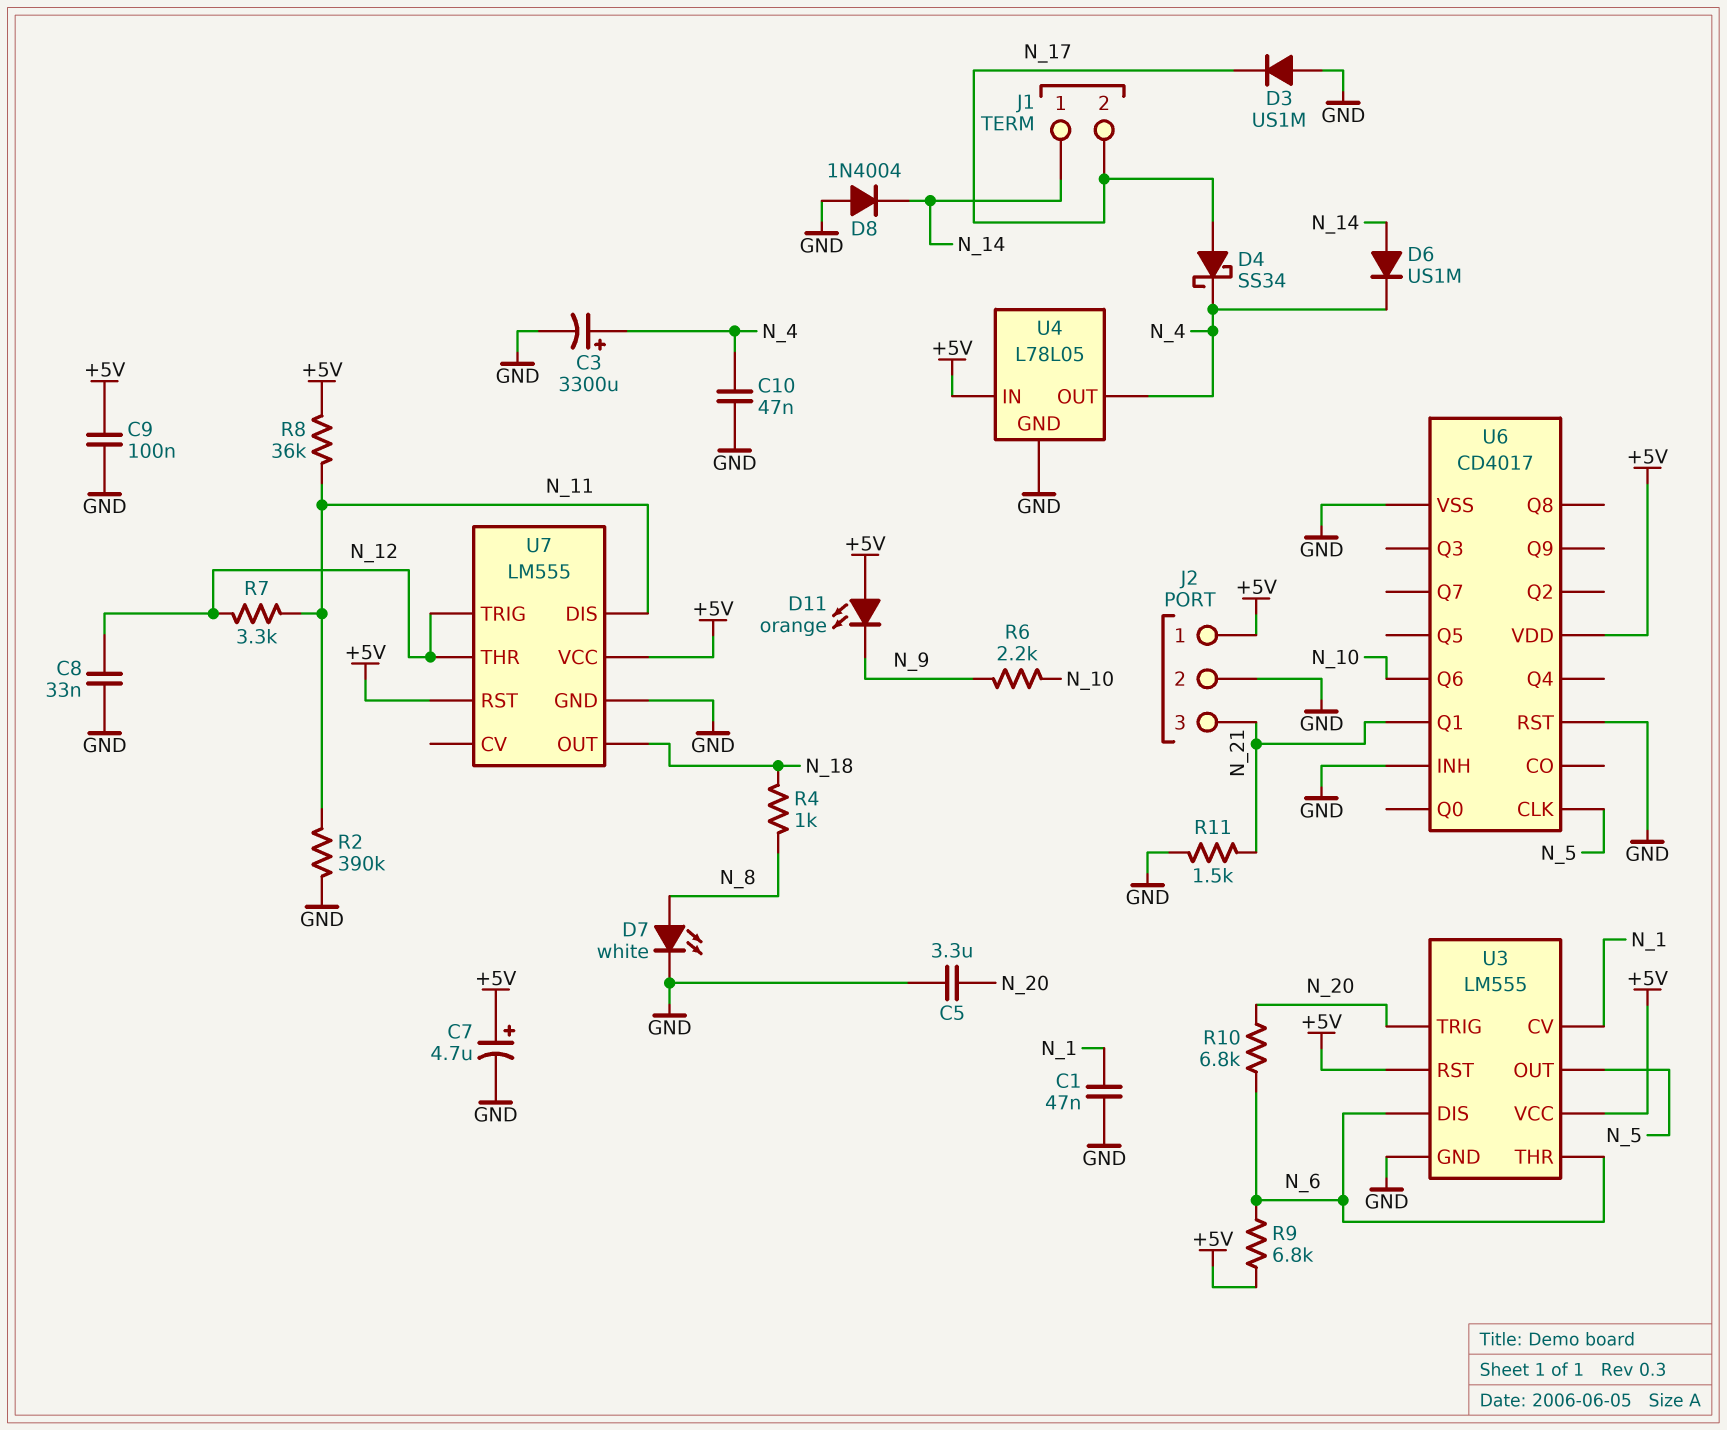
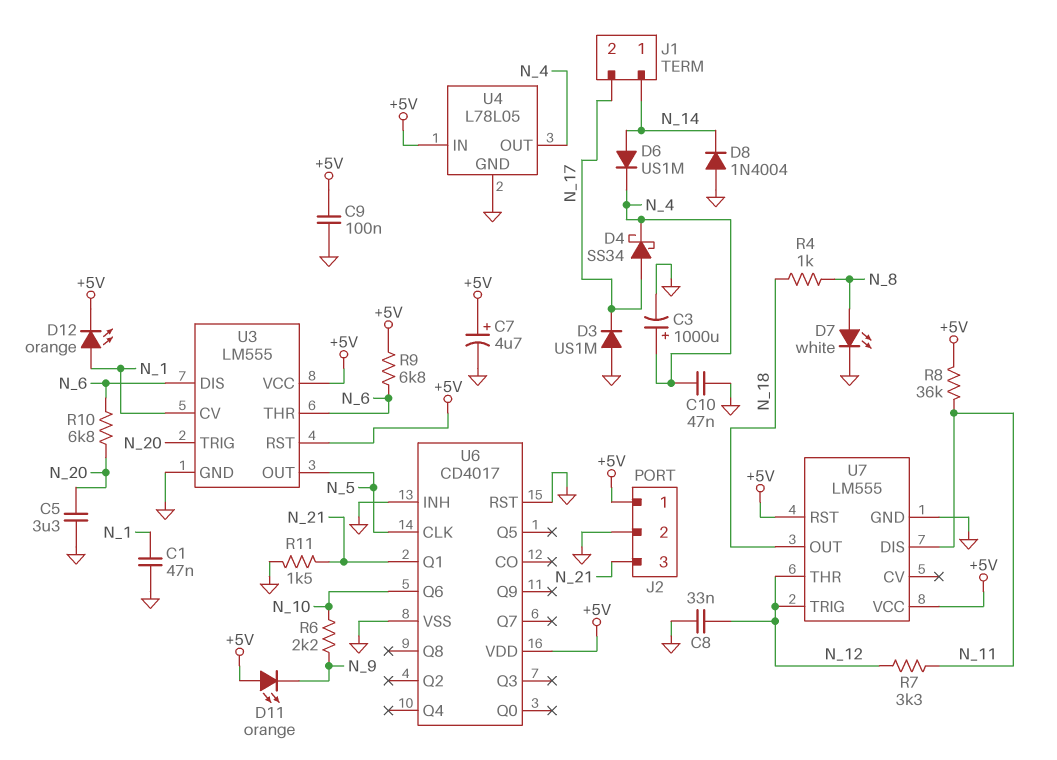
C3: 3300uF (plus N_4, minus GND) -> 1000uF (plus N_4, minus GND)
D12: none -> LED orange (A N_1, K +5V)
R2: 390k (GND, N_11) -> none

